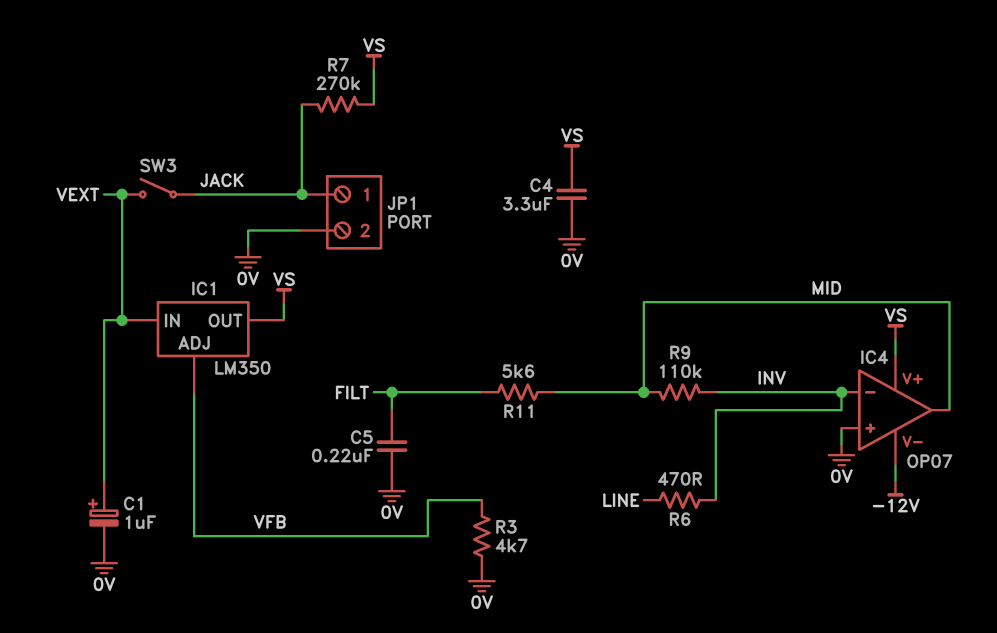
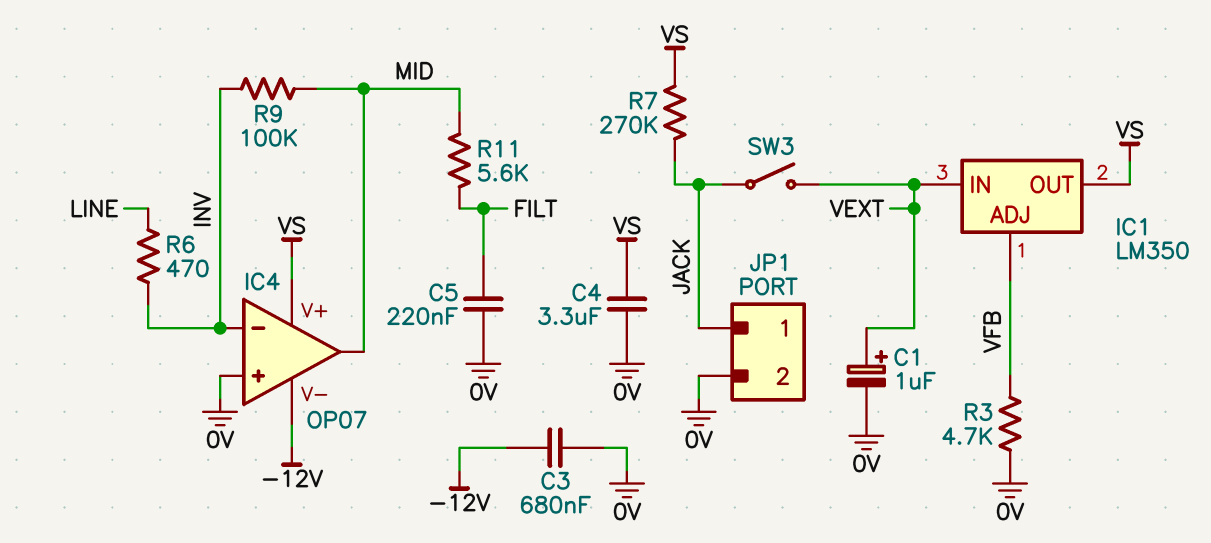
C3: none -> 680nF (-12V, 0V)
R9: 110k (INV, MID) -> 100k (INV, MID)

